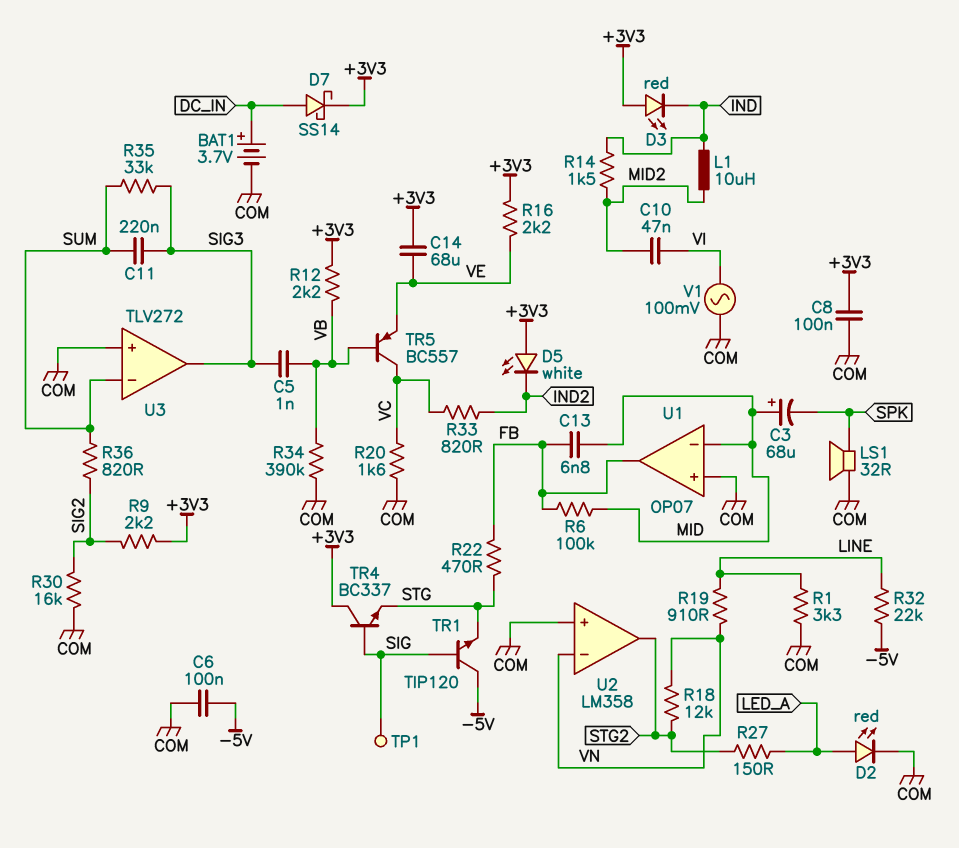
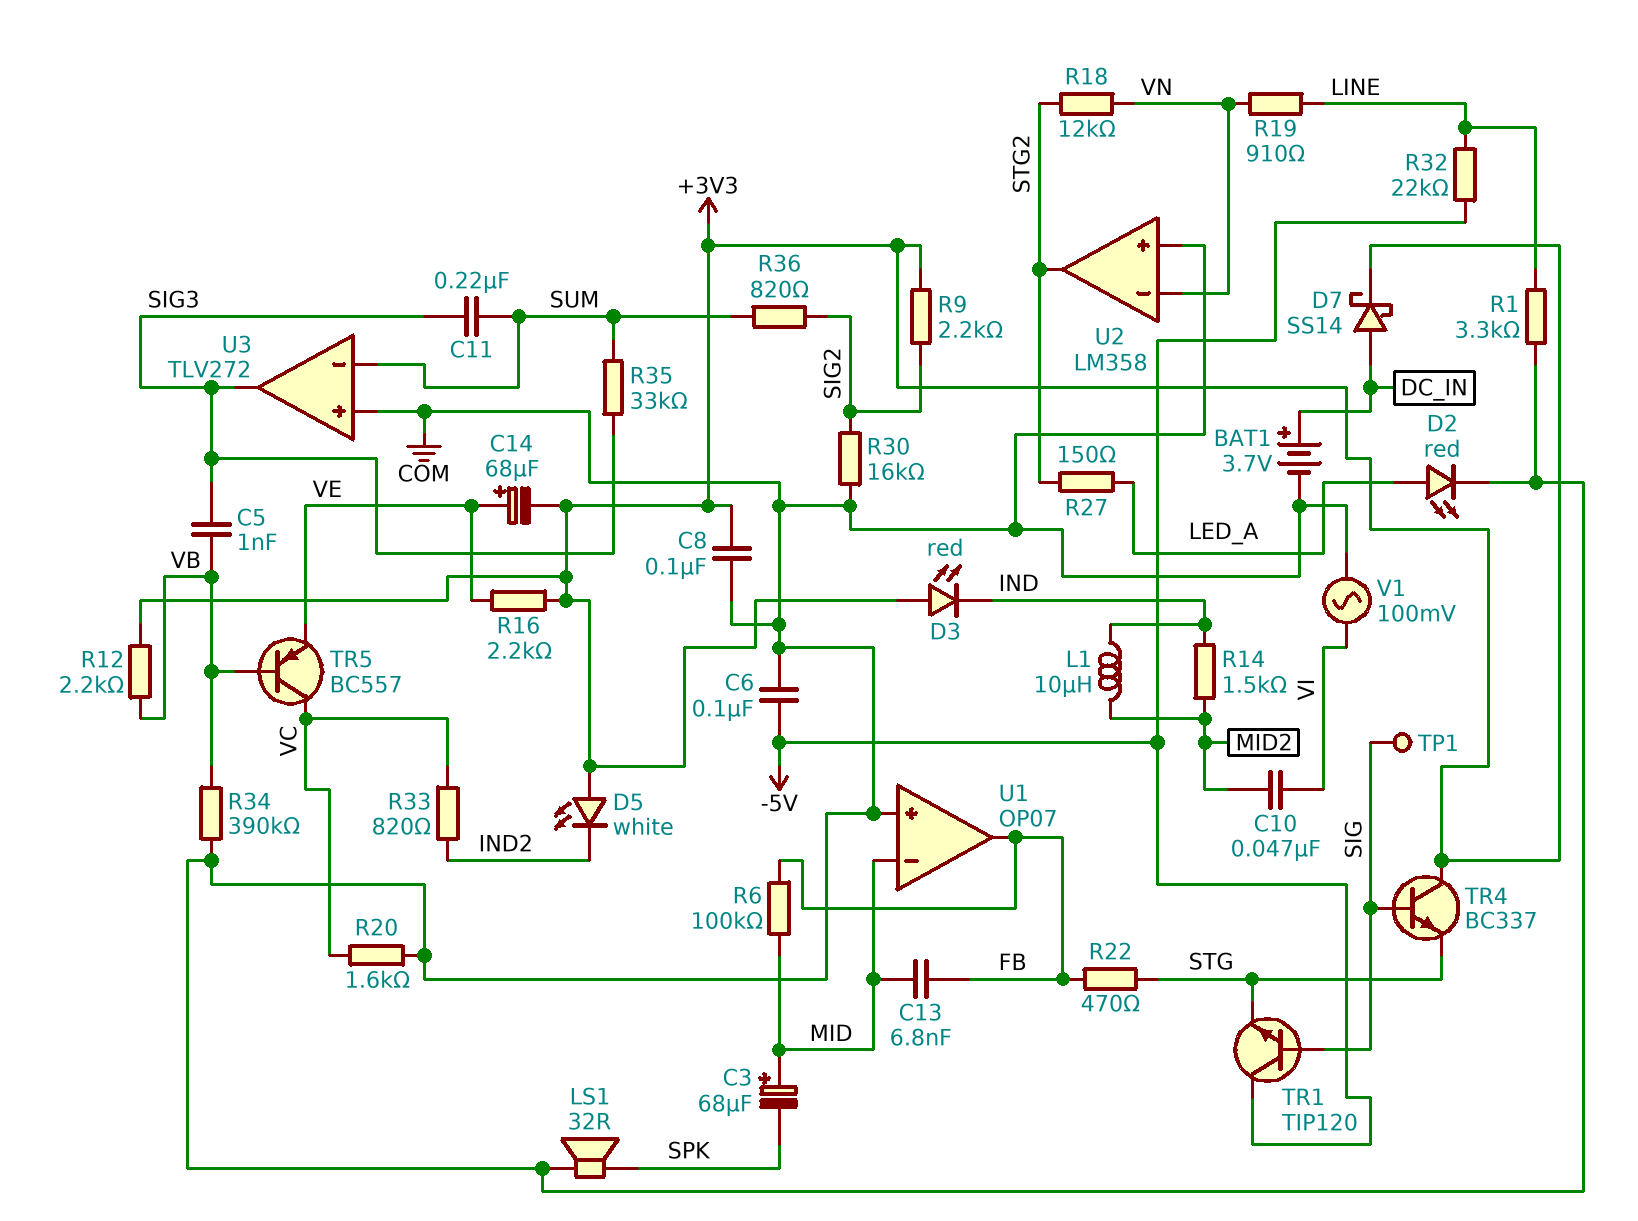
C14: 68uF (+3V3, VE) -> 68uF (plus VE, minus +3V3)

